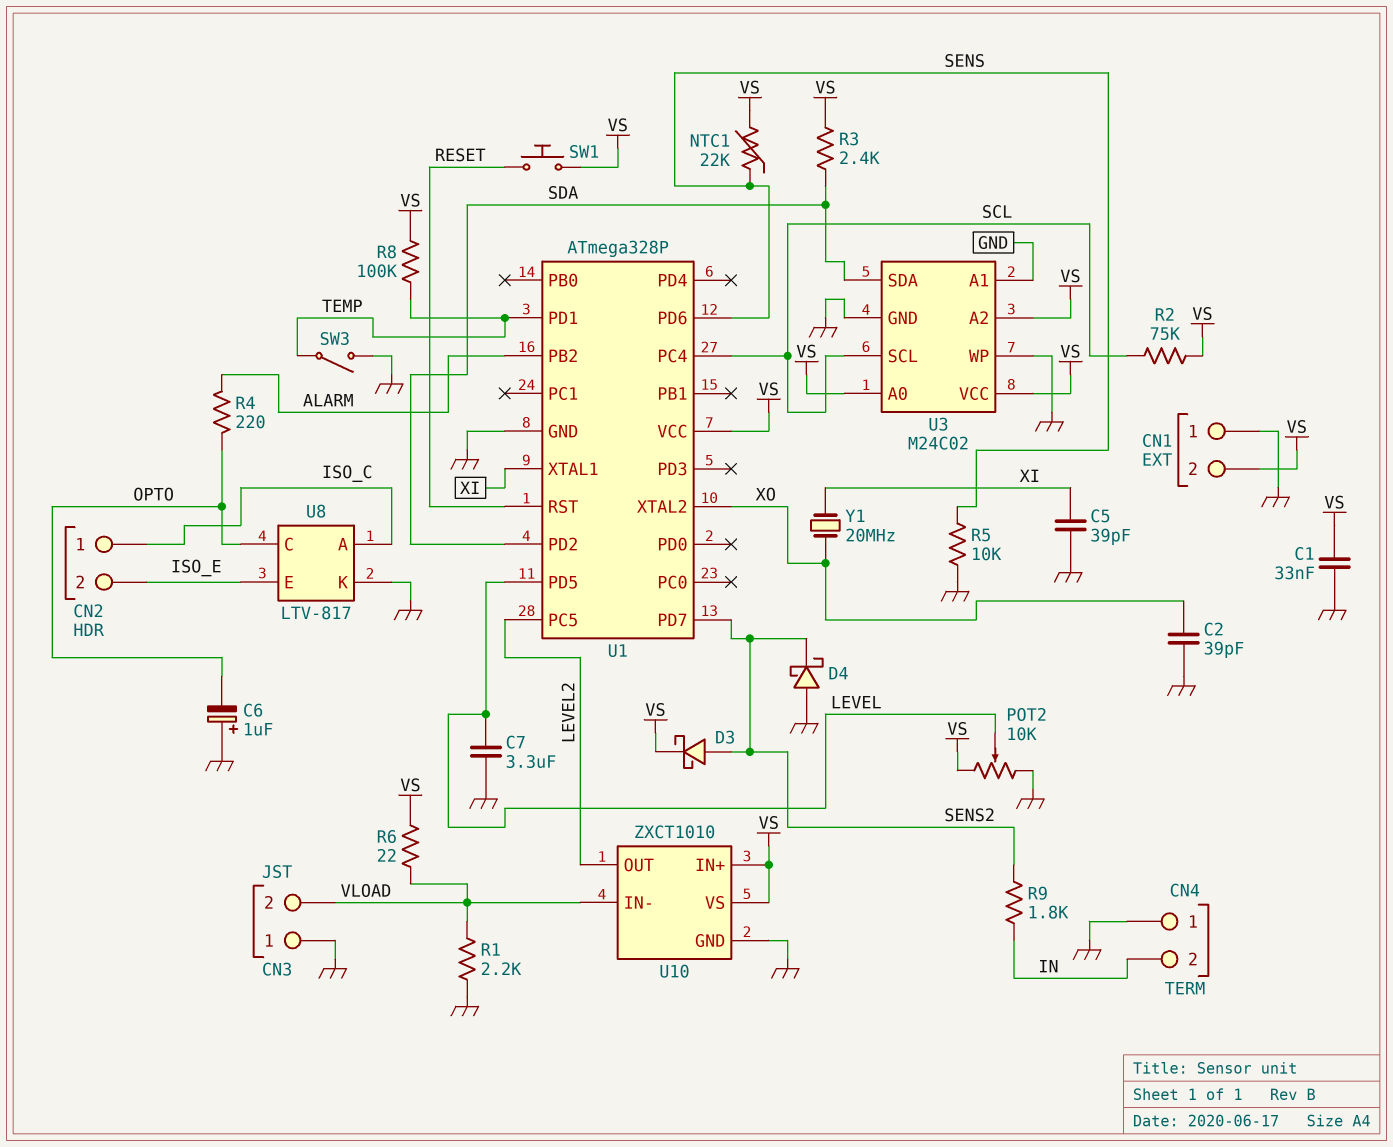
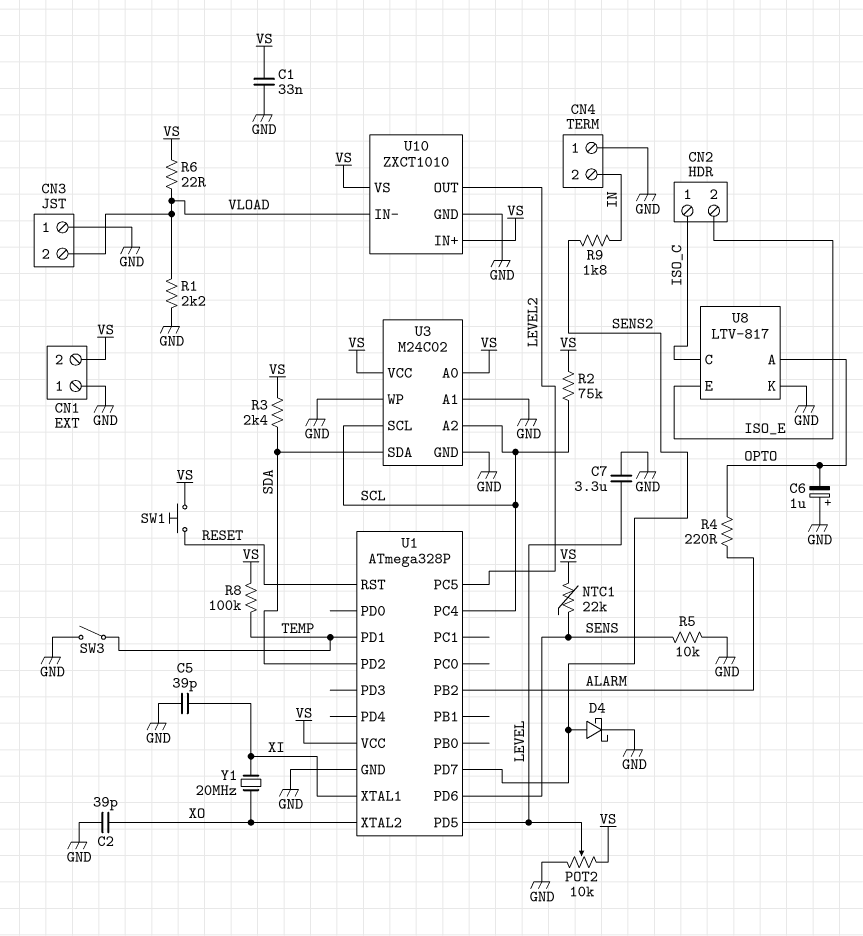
D3: schottky (A SENS2, K VS) -> none
D4: schottky (A GND, K SENS2) -> schottky (A SENS2, K GND)
U3 pin A2: VS -> SCL
U8 pin A: ISO_C -> OPTO
U8 pin C: OPTO -> ISO_C

